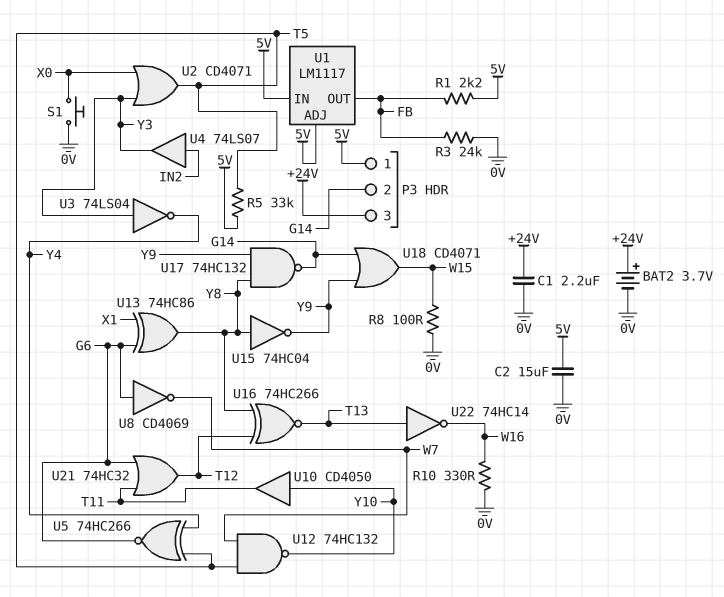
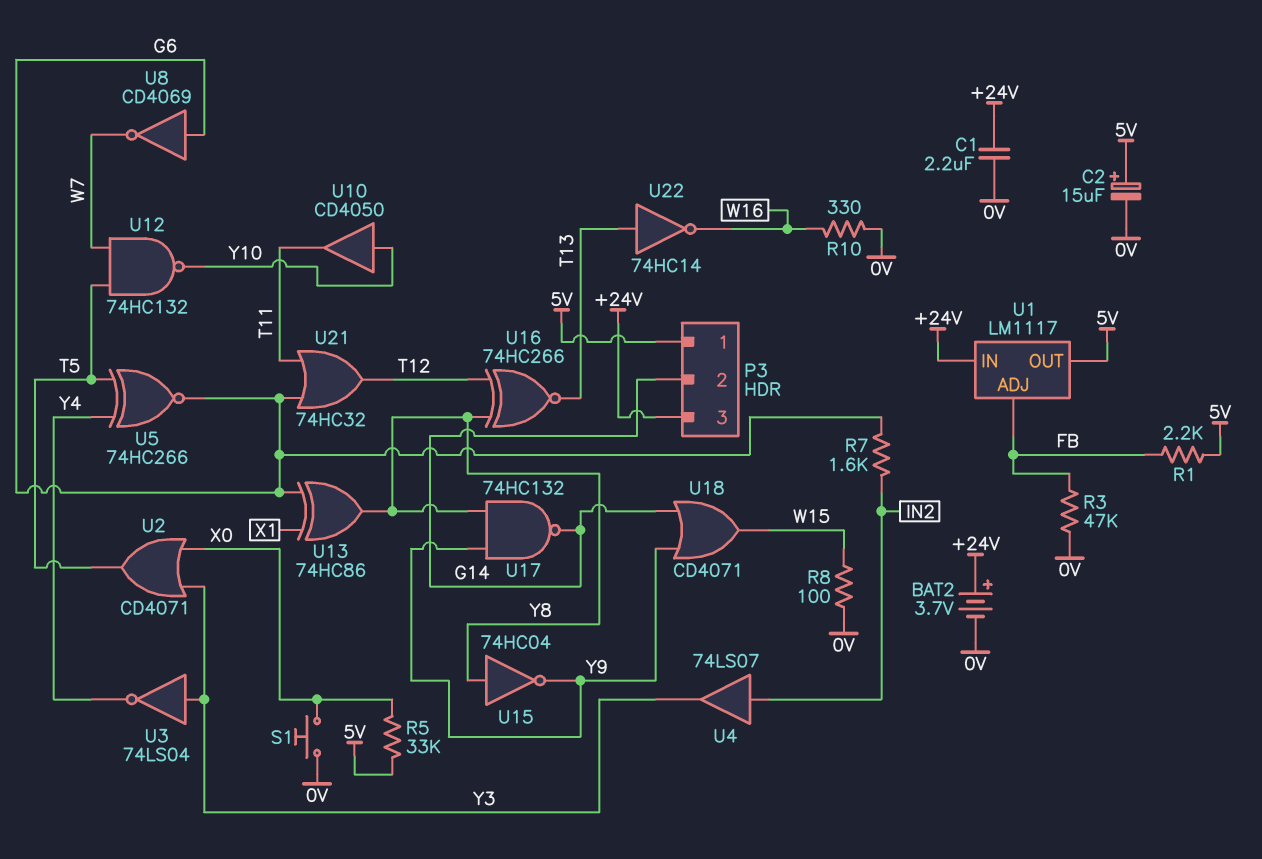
C2: 15uF (0V, 5V) -> 15uF (plus 5V, minus 0V)
R3: 24k (0V, FB) -> 47k (0V, FB)
R5: 33k (5V, T5) -> 33k (5V, X0)
R7: none -> 1.6k (G6, IN2)
U1 pin ADJ: 5V -> FB
U1 pin IN: 5V -> +24V
U1 pin OUT: FB -> 5V

